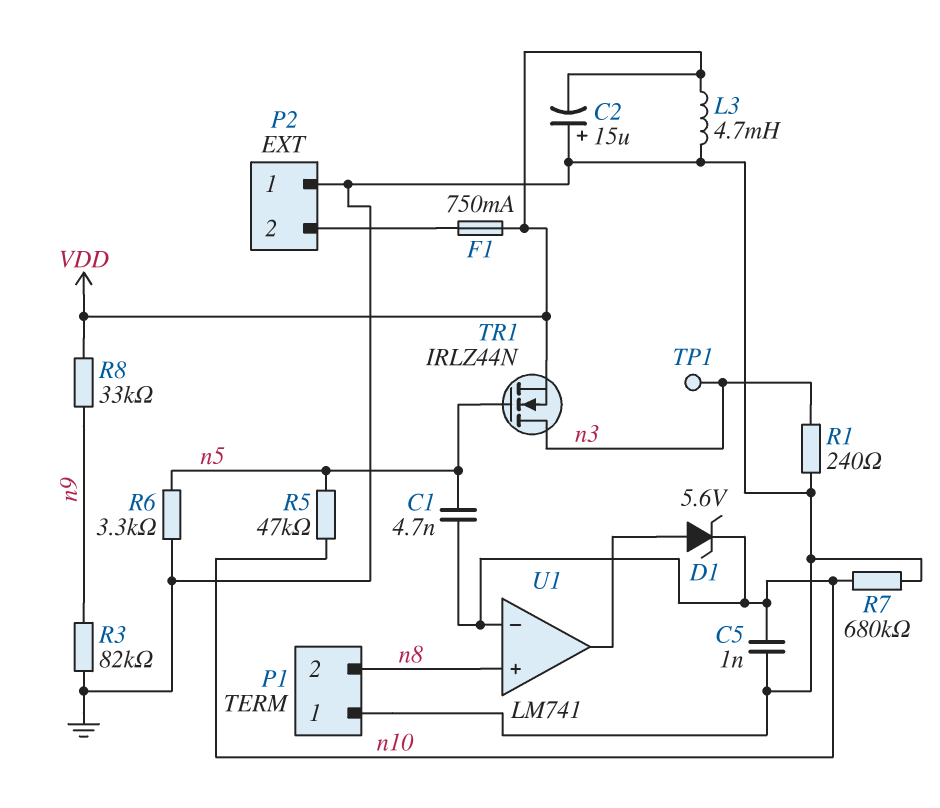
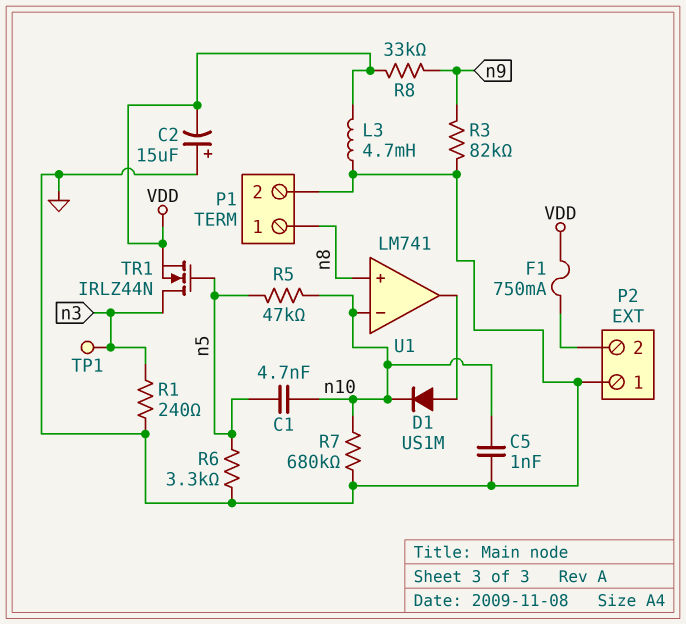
D1: zener 5.6V (A U1/out, K n10) -> diode US1M (A U1/out, K n10)
P1 pin 1: GND -> n8
P1 pin 2: n8 -> GND

